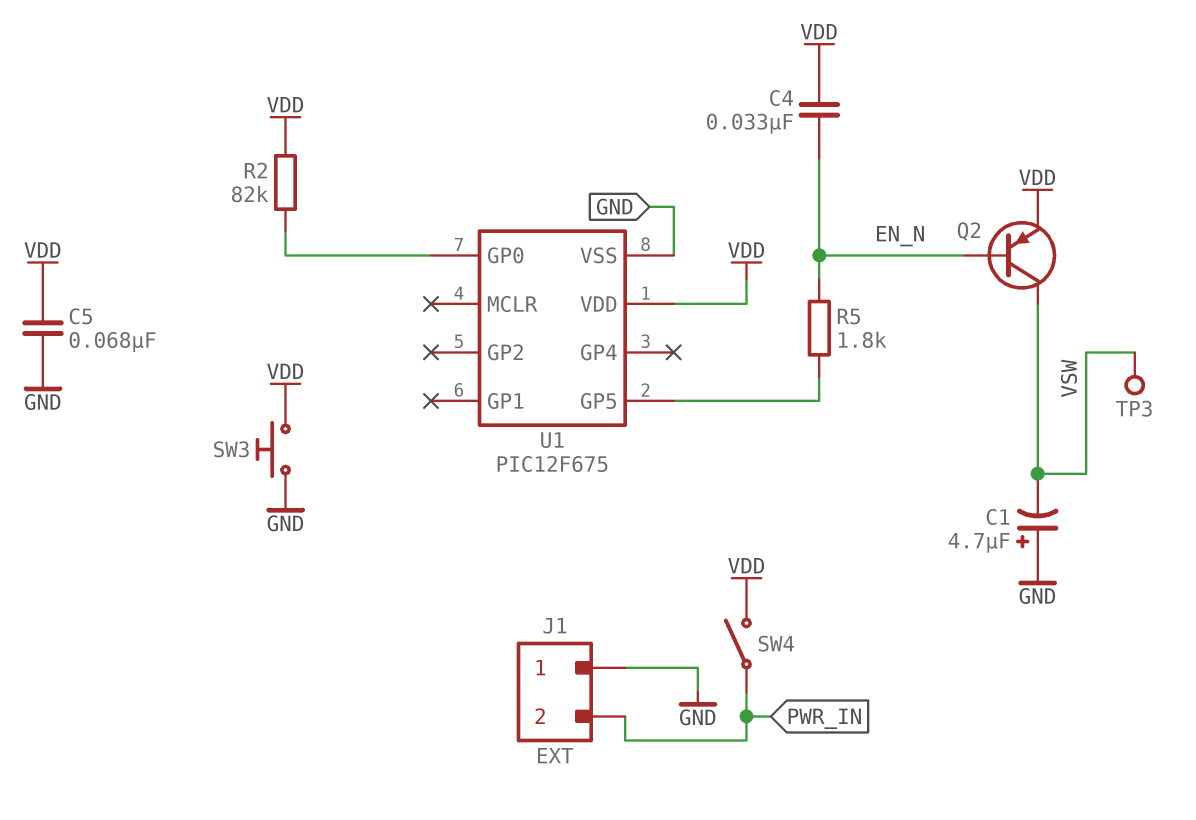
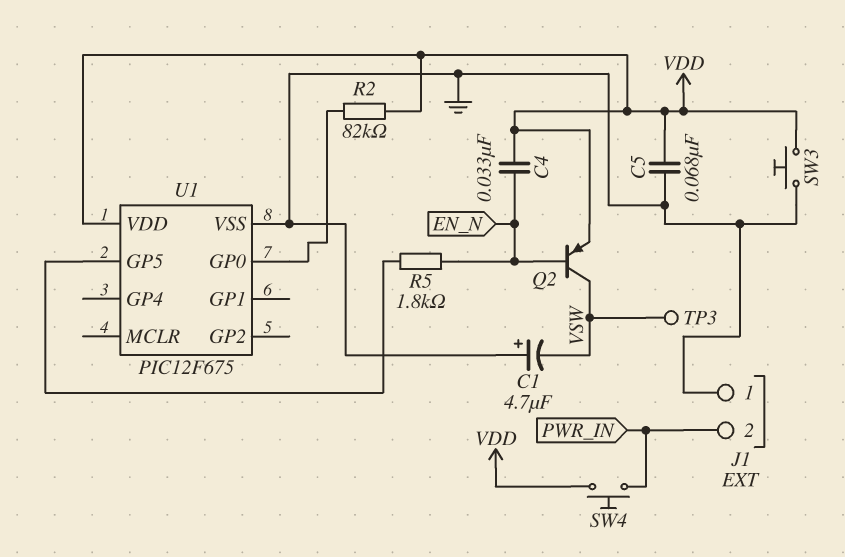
SW4: switch (PWR_IN, VDD) -> button (PWR_IN, VDD)

